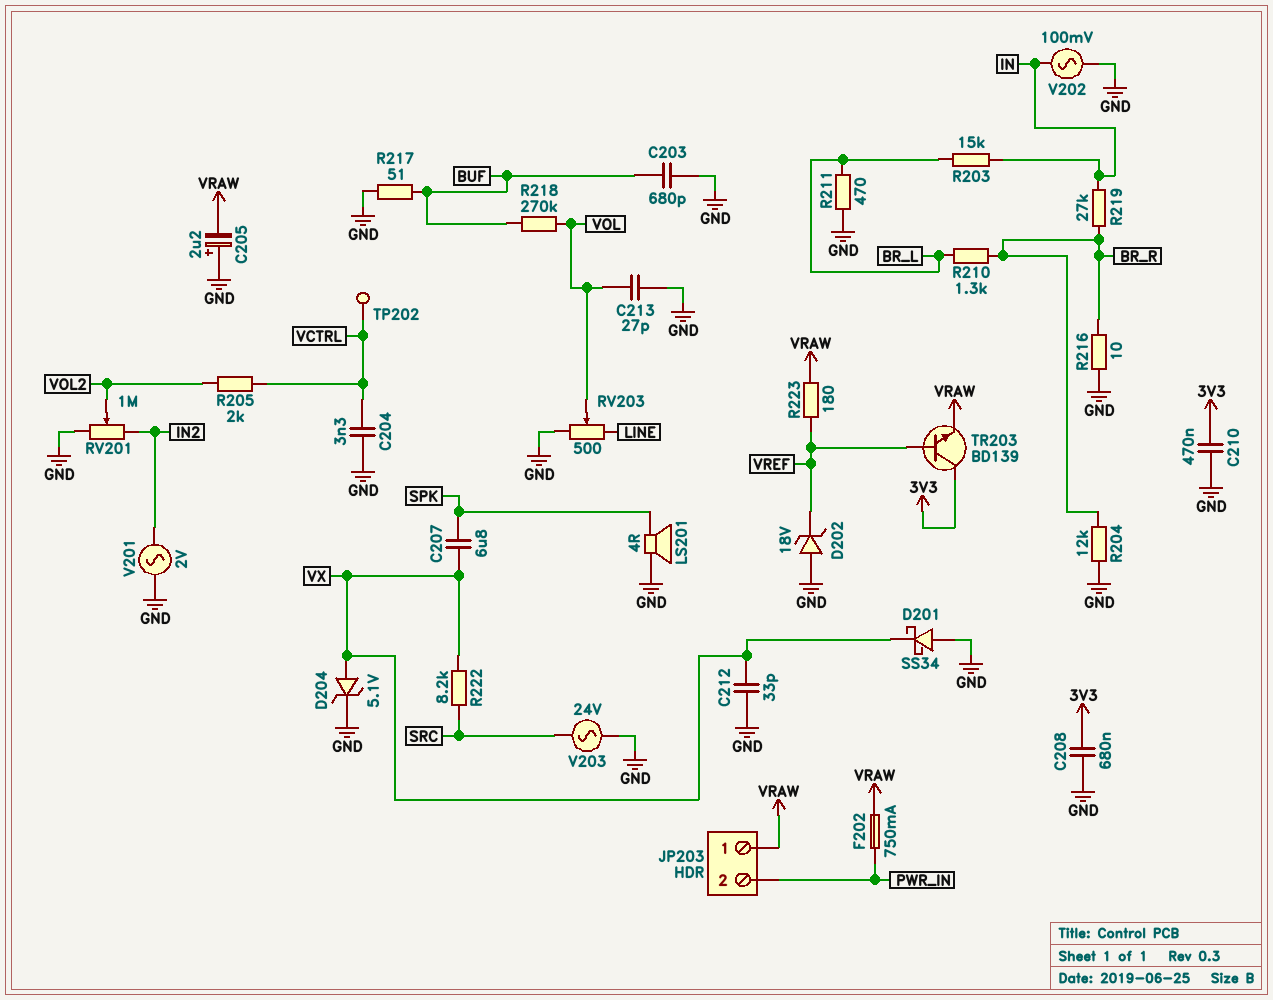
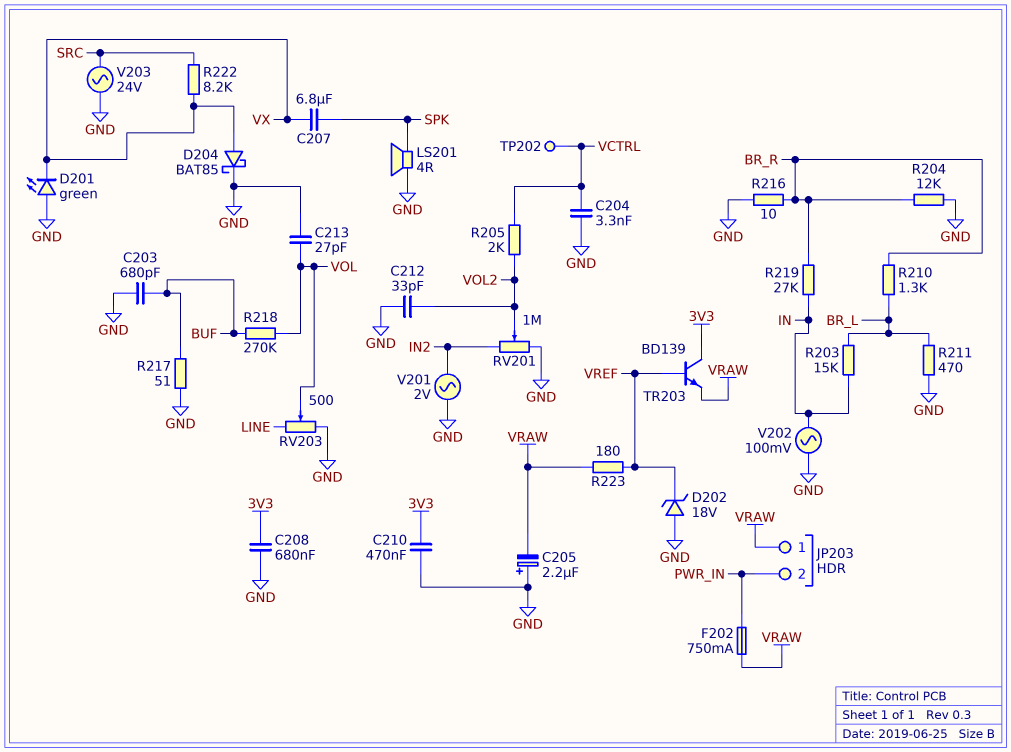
C212: 33pF (GND, VX) -> 33pF (GND, VOL2)
D201: schottky SS34 (A GND, K VX) -> LED green (A GND, K VX)
D204: zener 5.1V (A VX, K GND) -> schottky BAT85 (A VX, K GND)

